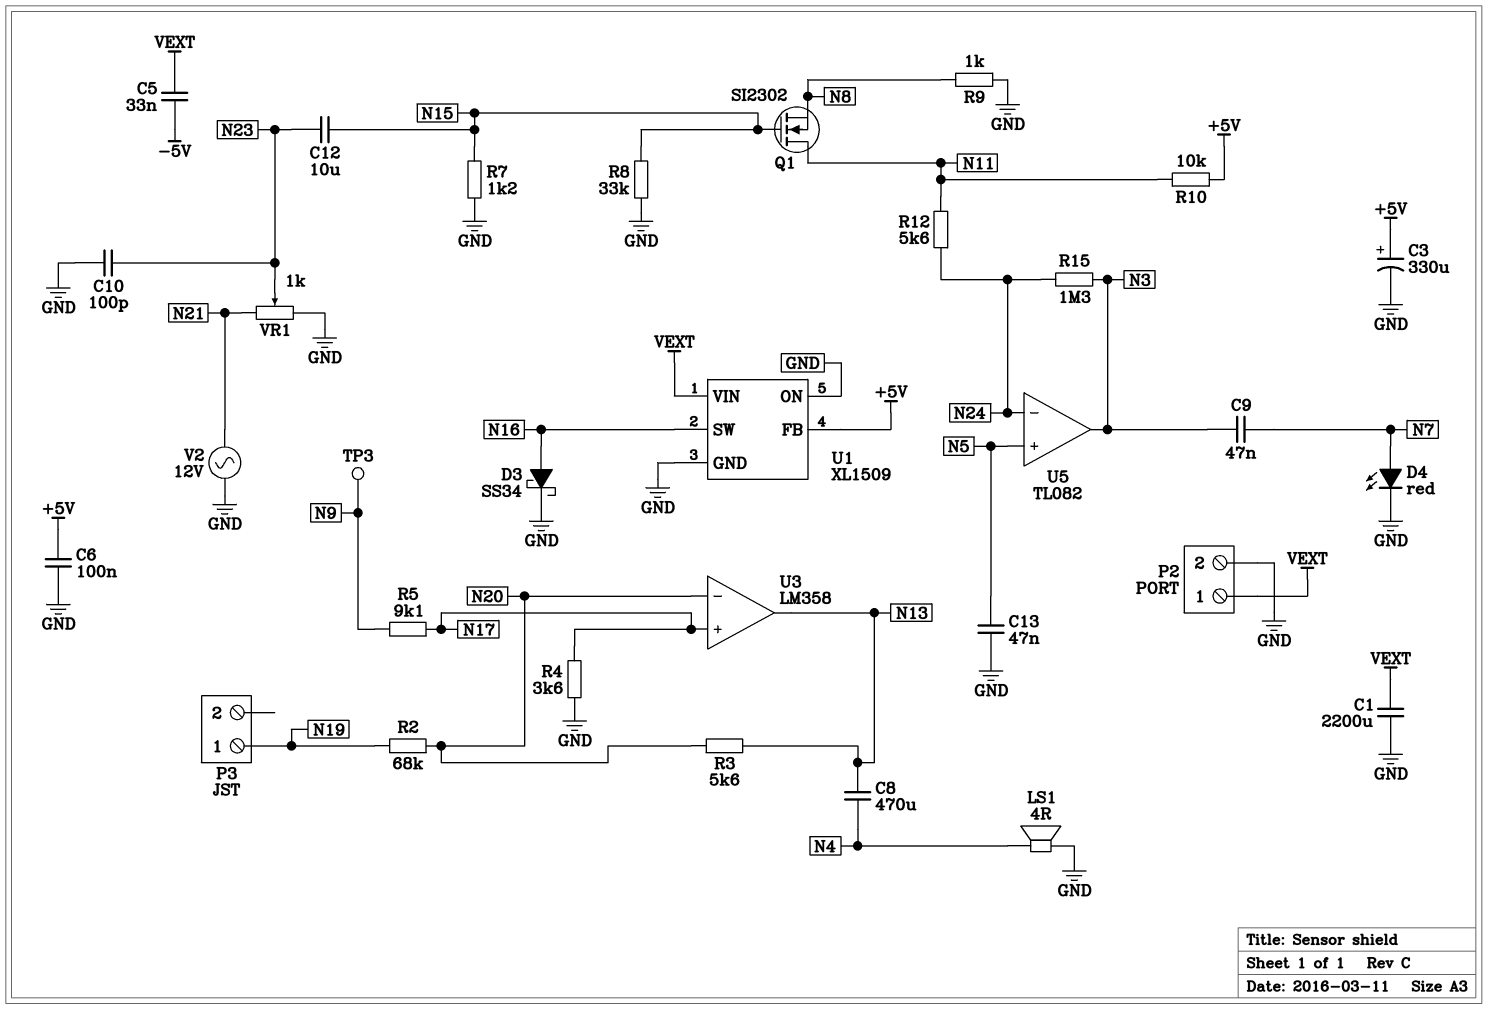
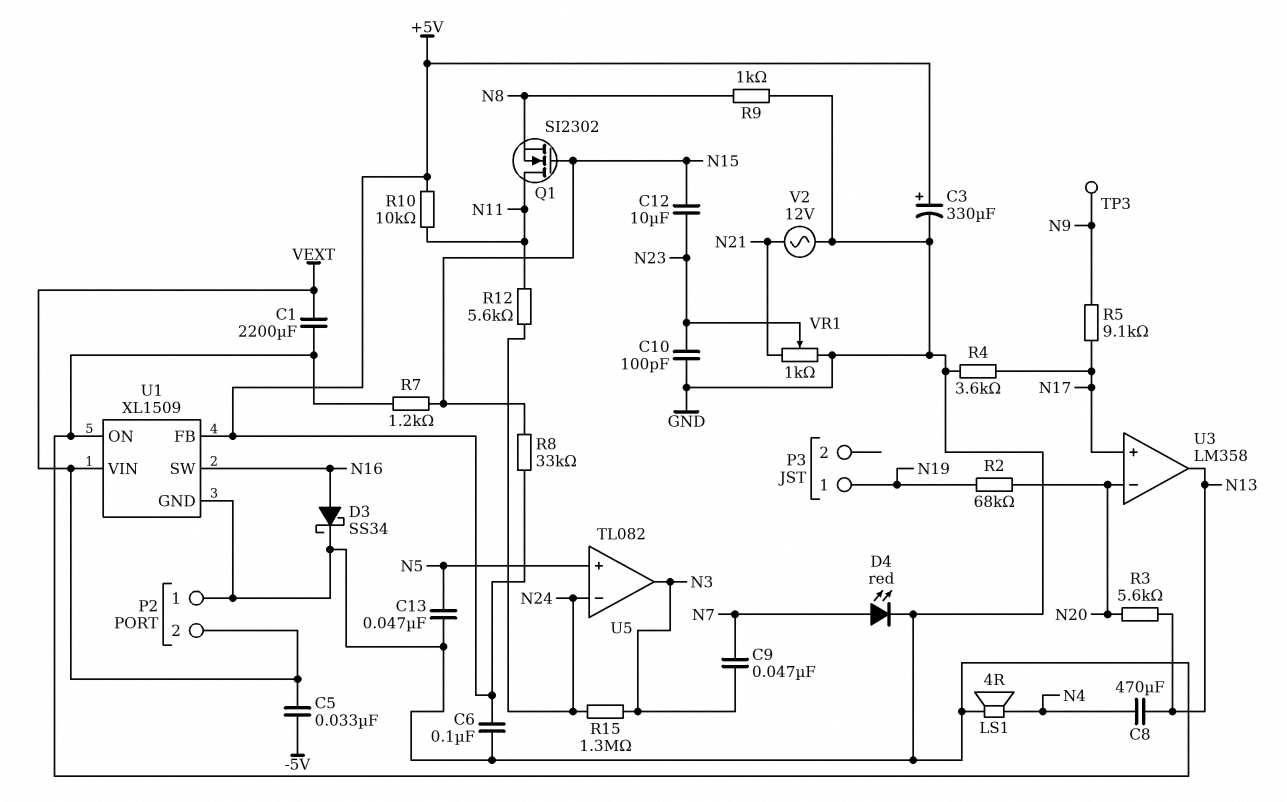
P2 pin 1: VEXT -> GND
P2 pin 2: GND -> VEXT
R8: 33k (GND, N15) -> 33k (+5V, N15)

